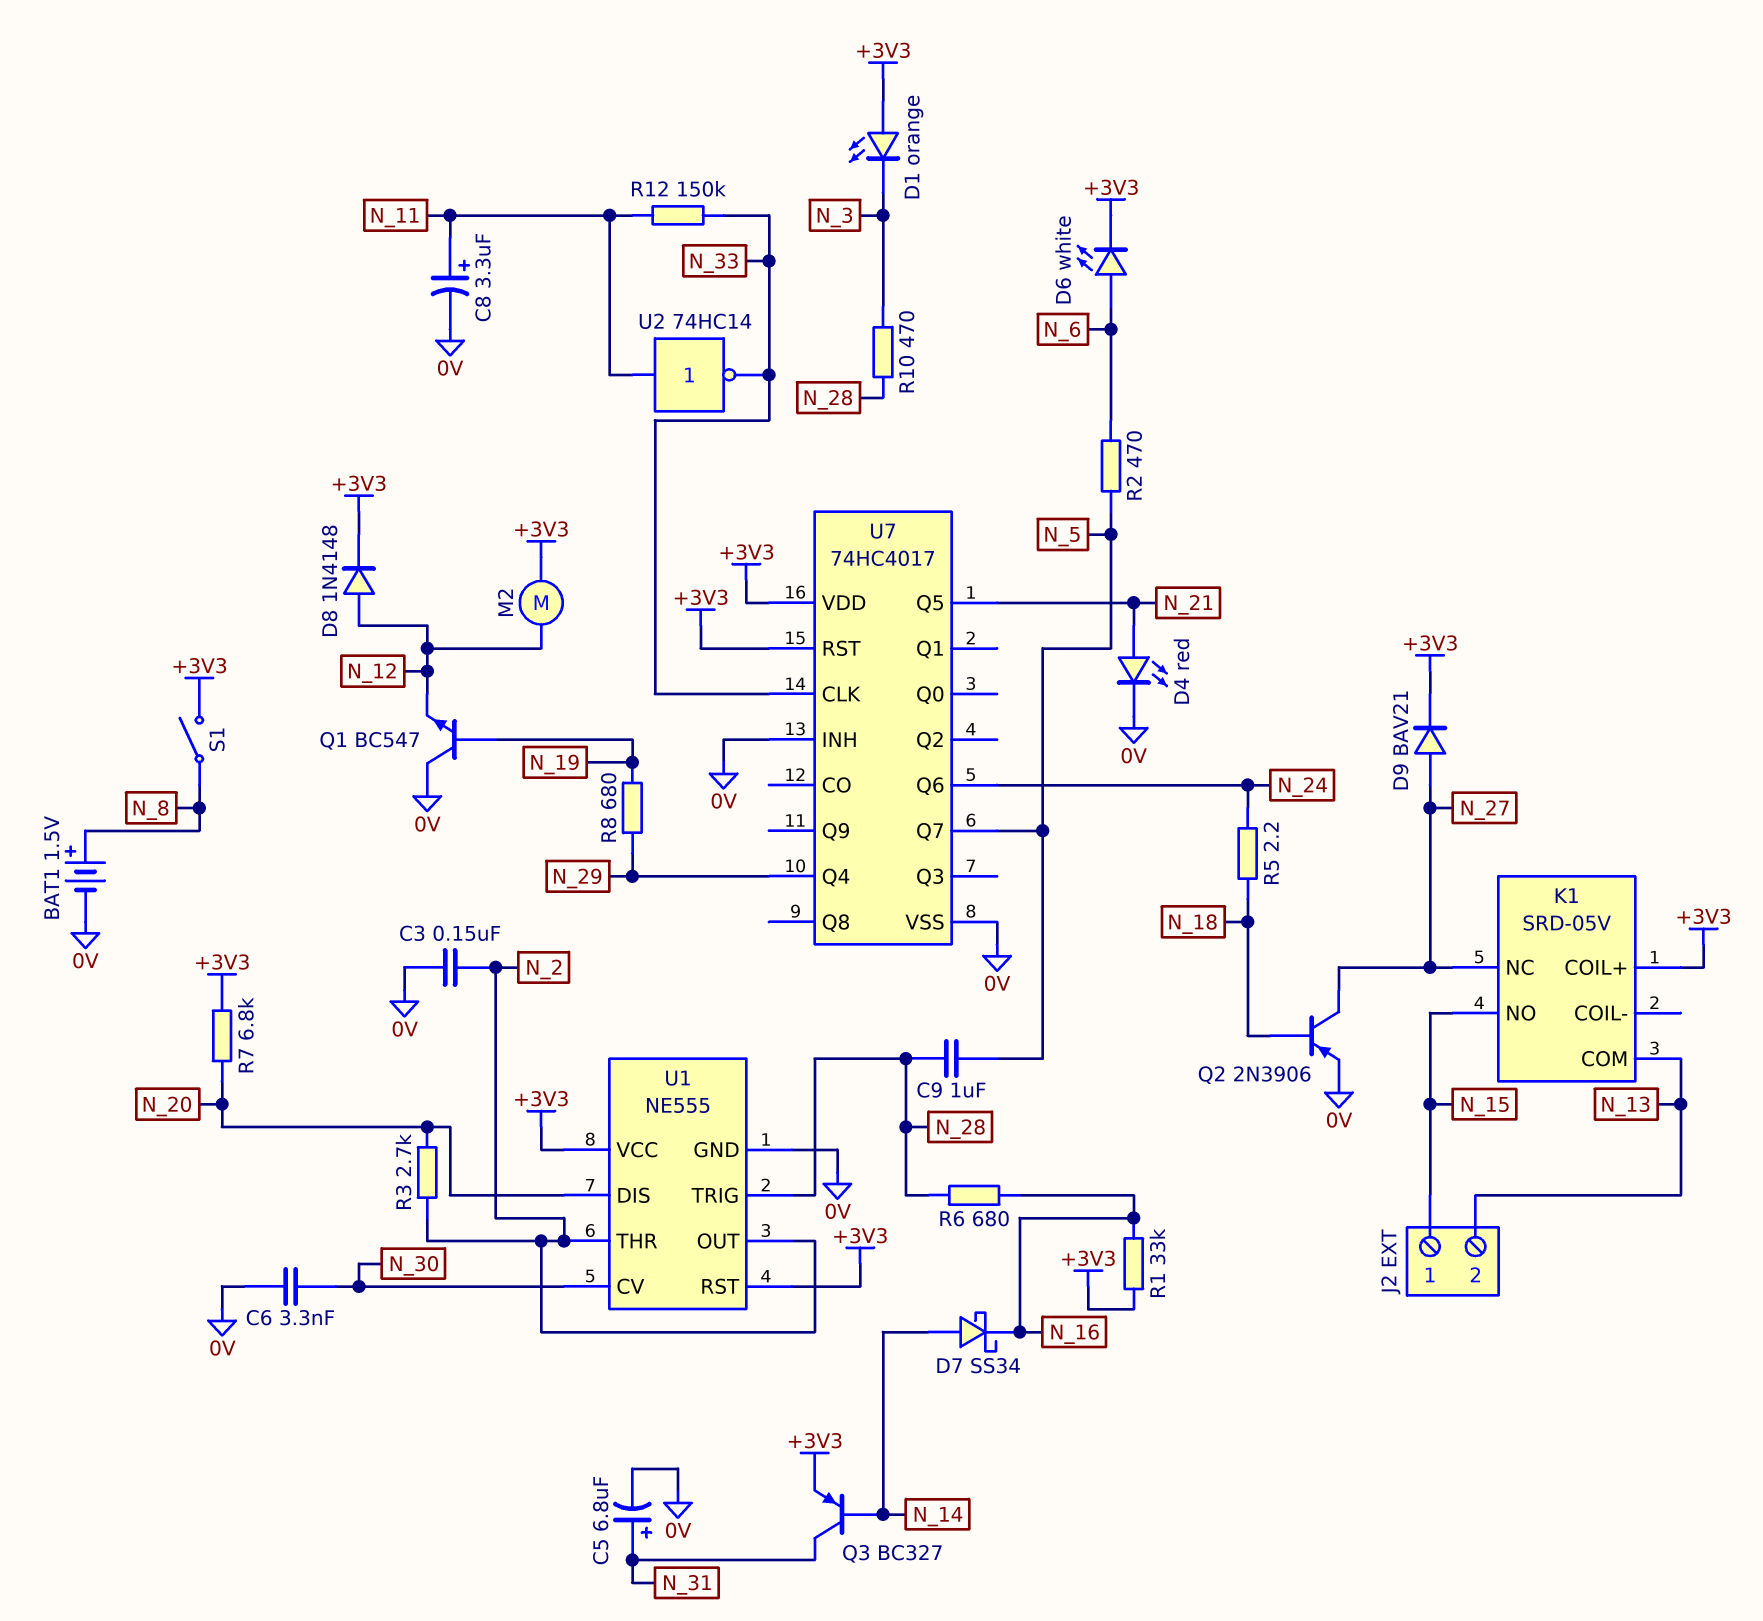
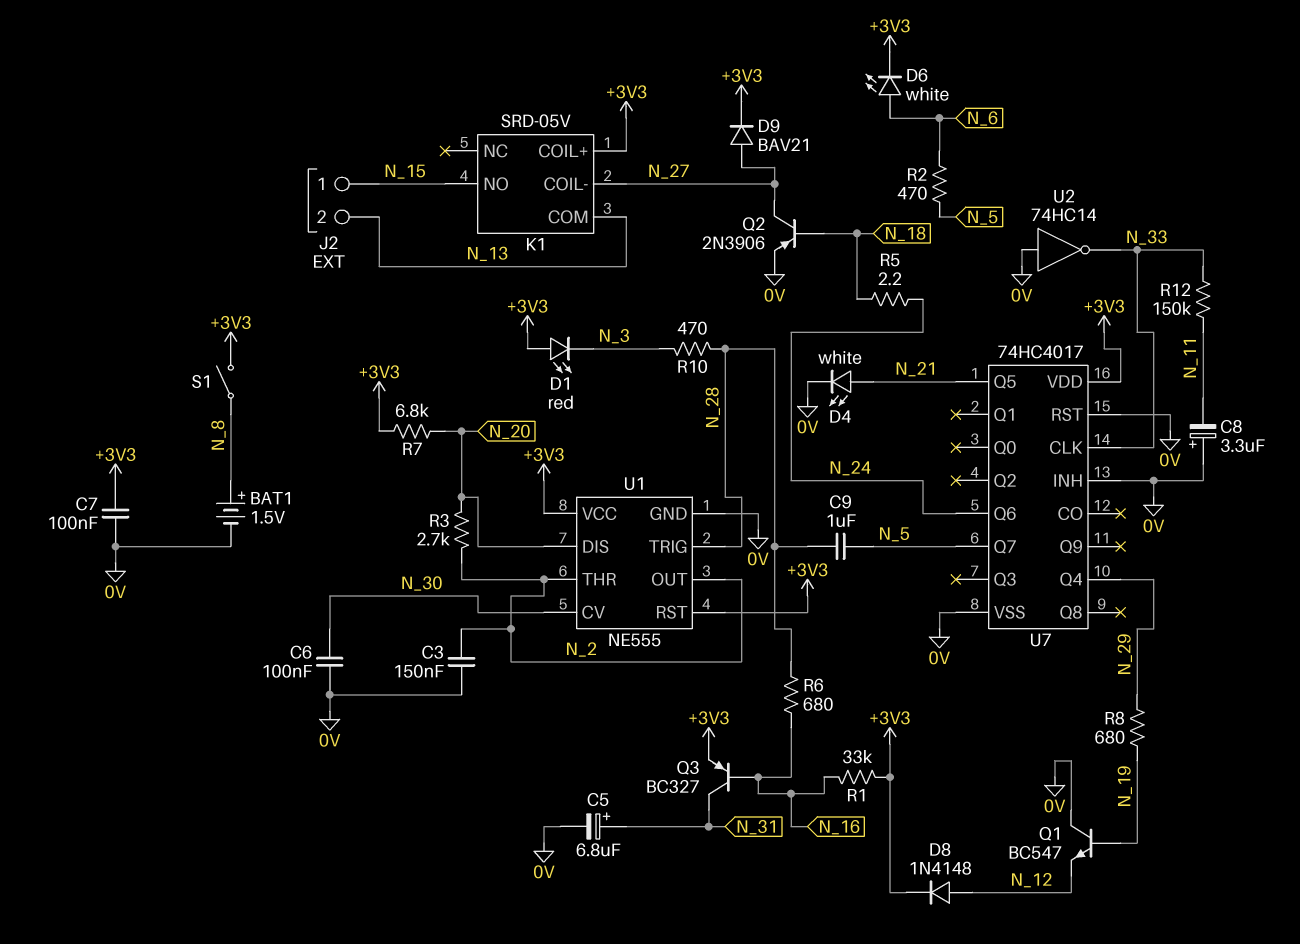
C6: 3.3nF (0V, N_30) -> 100nF (0V, N_30)
C7: none -> 100nF (+3V3, 0V)
C8: 3.3uF (plus N_11, minus 0V) -> 3.3uF (plus 0V, minus N_11)
D1: LED orange (A +3V3, K N_3) -> LED red (A +3V3, K N_3)
D4: LED red (A N_21, K 0V) -> LED white (A N_21, K 0V)
D7: schottky SS34 (A N_14, K N_16) -> none
K1 pin COIL-: none -> N_27
K1 pin NC: N_27 -> none
M2: motor (+3V3, N_12) -> none
Q3: PNP BC327 (B N_14, C N_31, E +3V3) -> PNP BC327 (B N_16, C N_31, E +3V3)
U2: NOT 74HC14 (in N_11, out N_33) -> NOT 74HC14 (in 0V, out N_33)
U7 pin RST: +3V3 -> 0V

